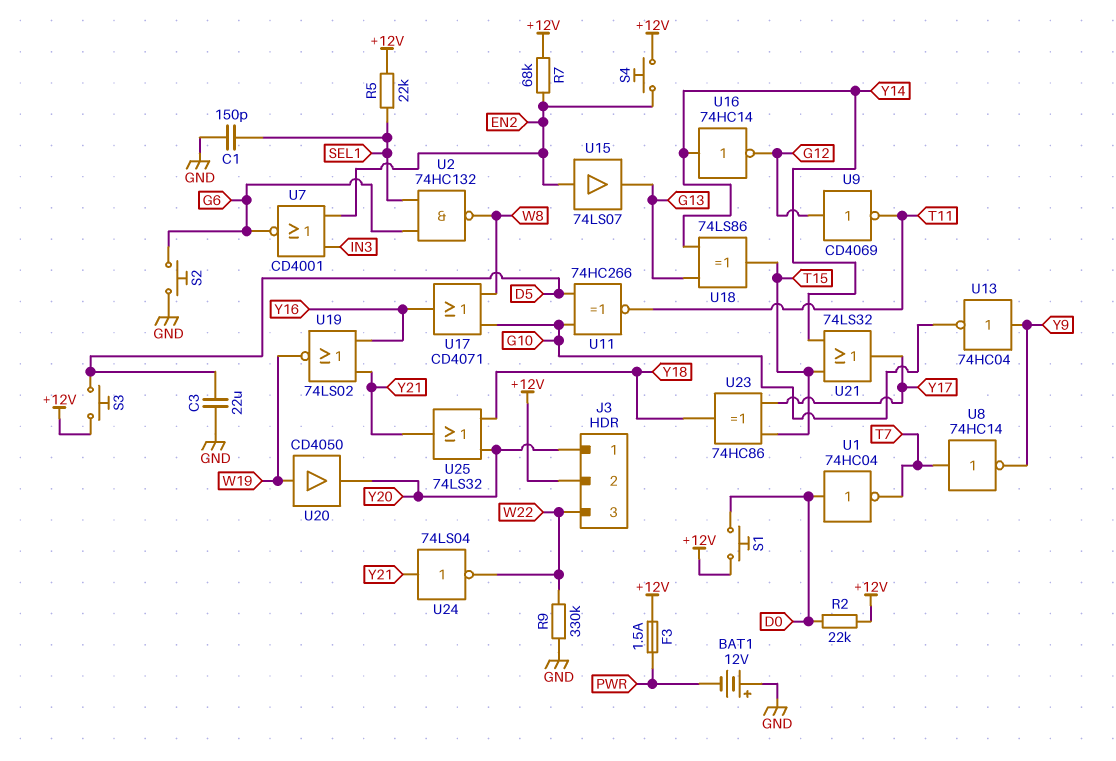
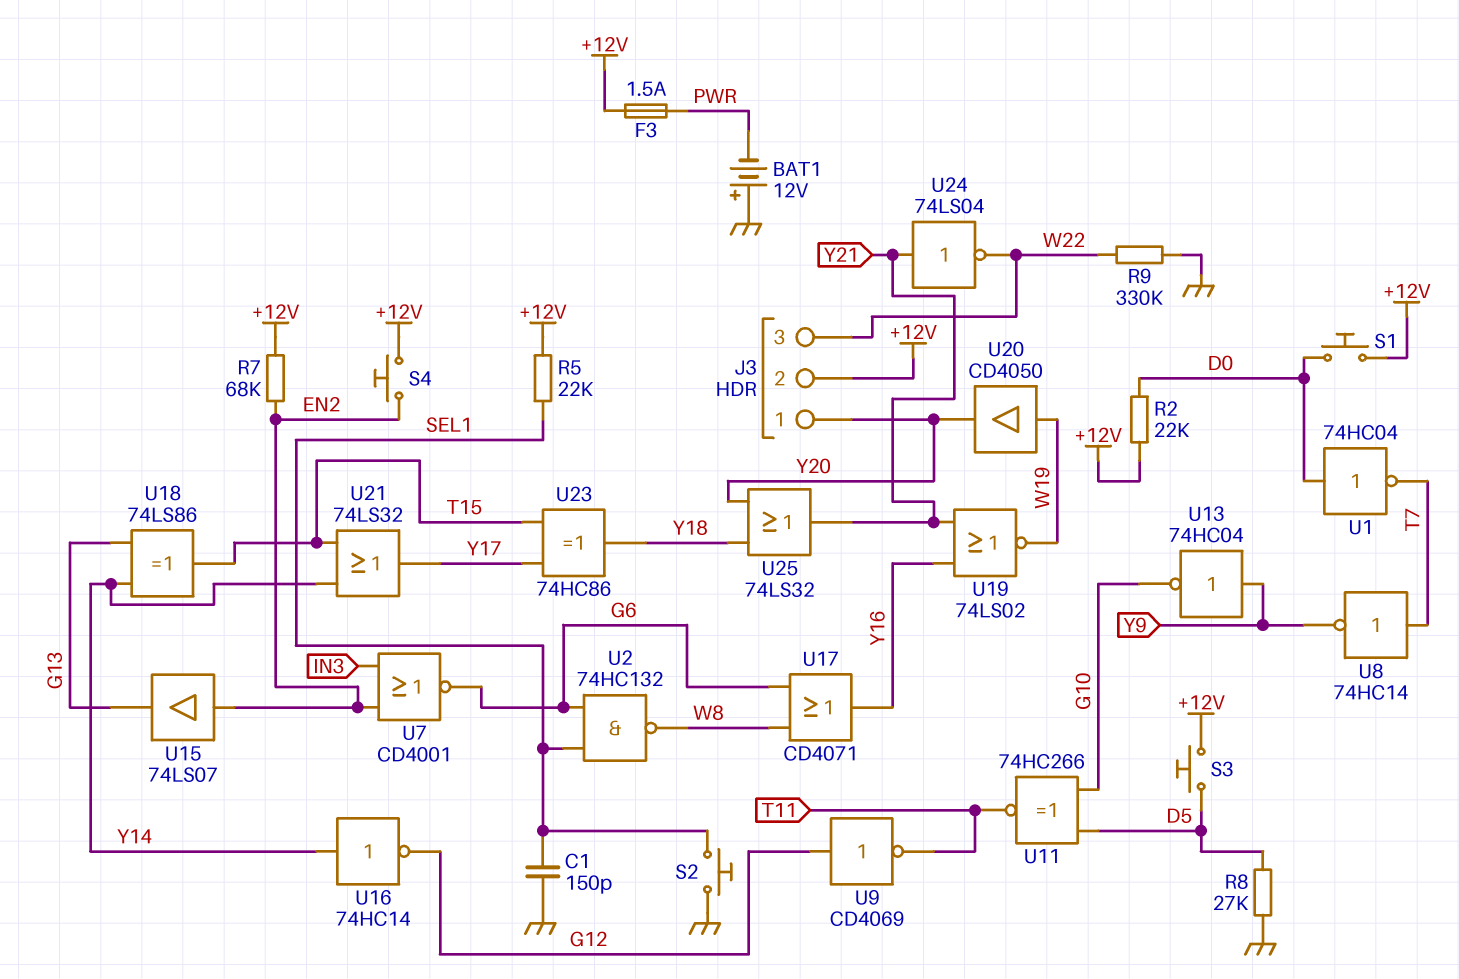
C3: 22uF (D5, GND) -> none
R8: none -> 27k (D5, GND)
S2: button (G6, GND) -> button (GND, SEL1)
U17: OR CD4071 (in G10, in W8, out Y16) -> OR CD4071 (in G6, in W8, out Y16)

